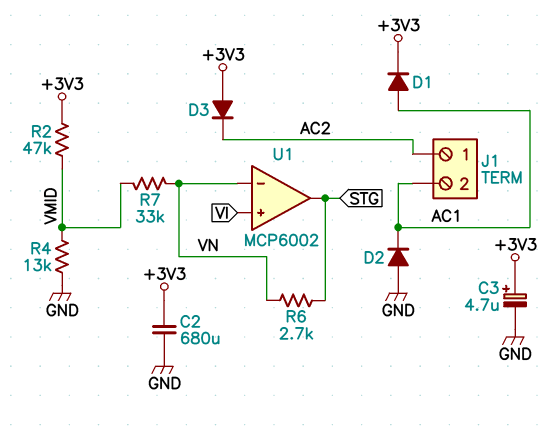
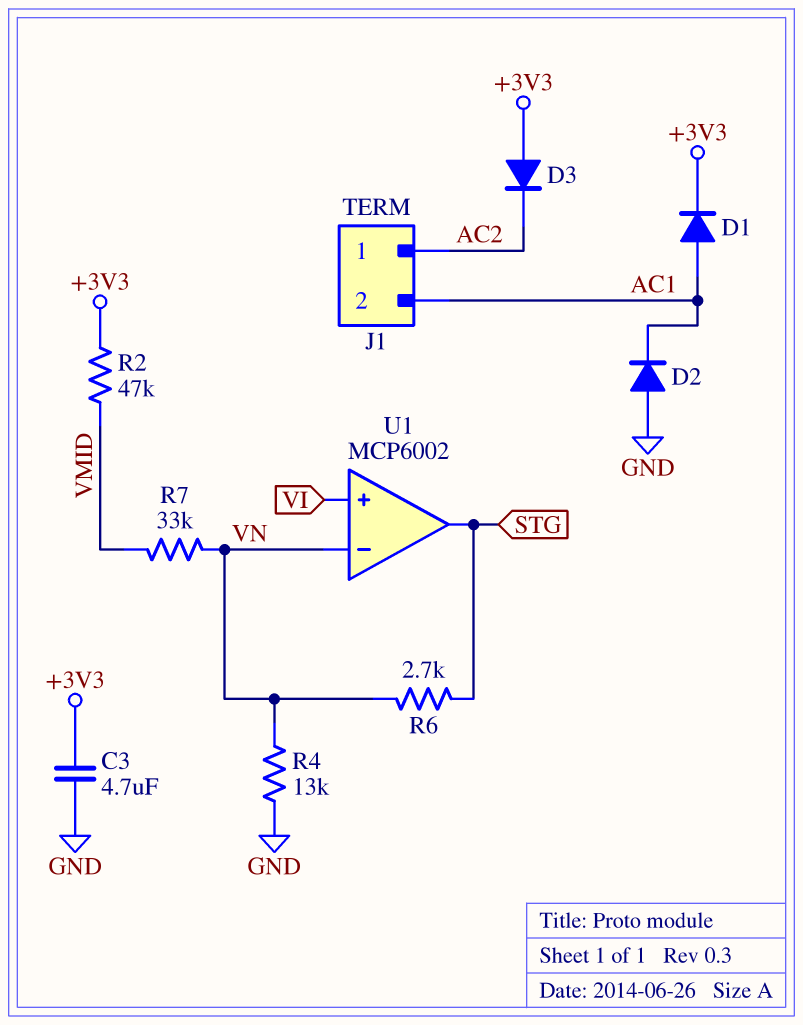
C2: 680uF (+3V3, GND) -> none
C3: 4.7uF (plus +3V3, minus GND) -> 4.7uF (+3V3, GND)
R4: 13k (GND, VMID) -> 13k (GND, VN)

